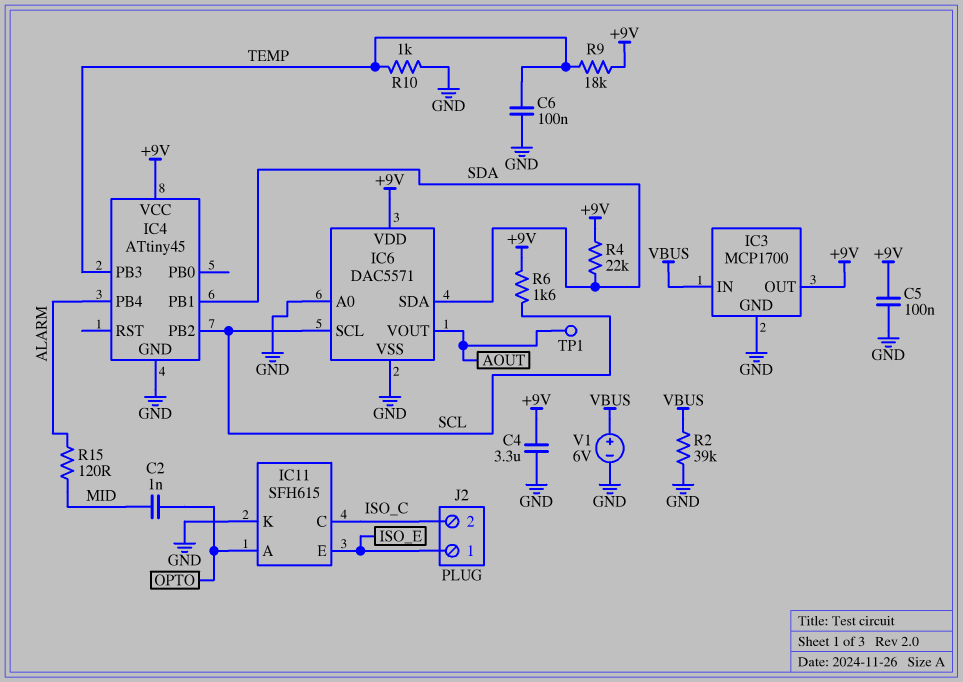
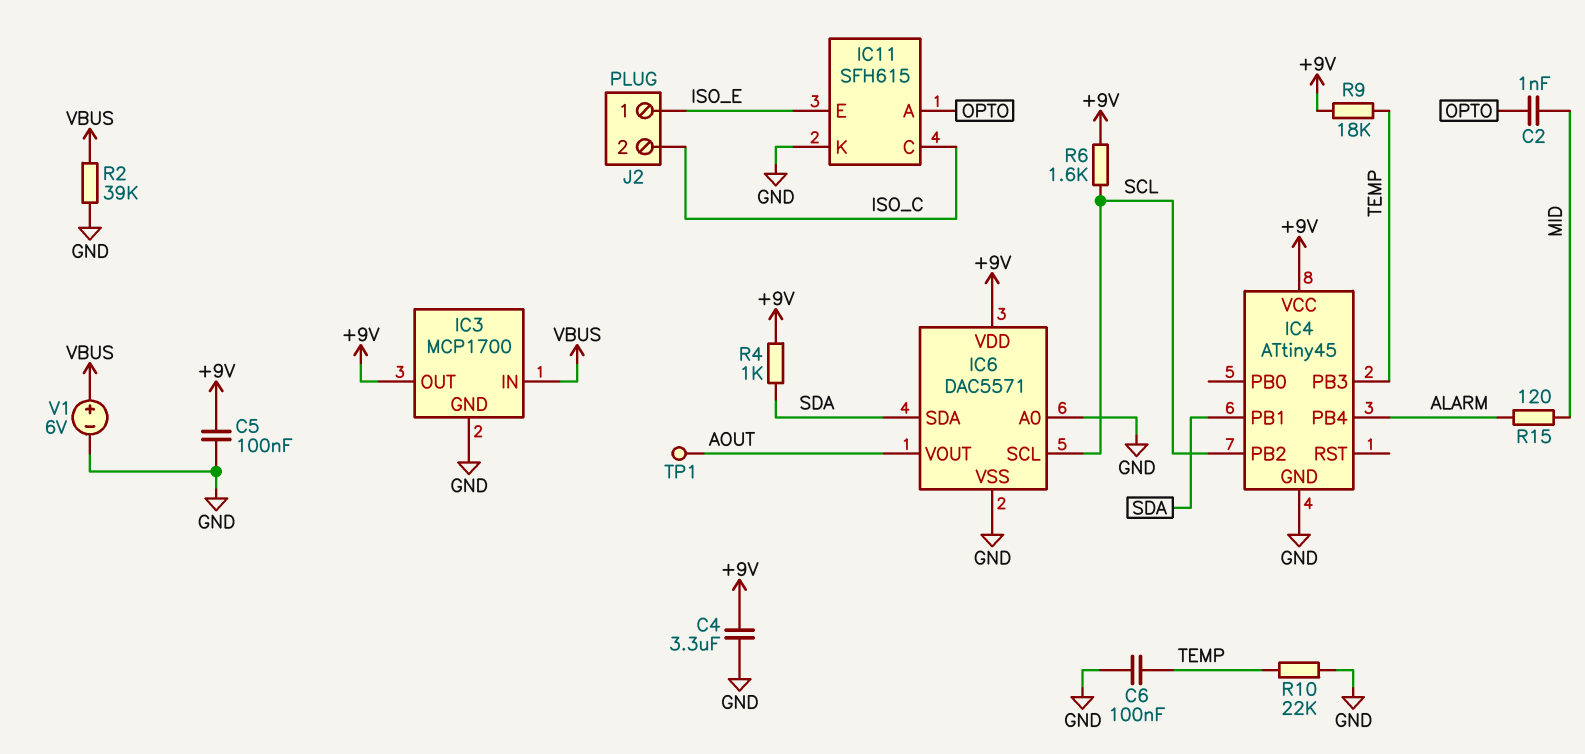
R4: 22k (+9V, SDA) -> 1k (+9V, SDA)
R10: 1k (GND, TEMP) -> 22k (GND, TEMP)

